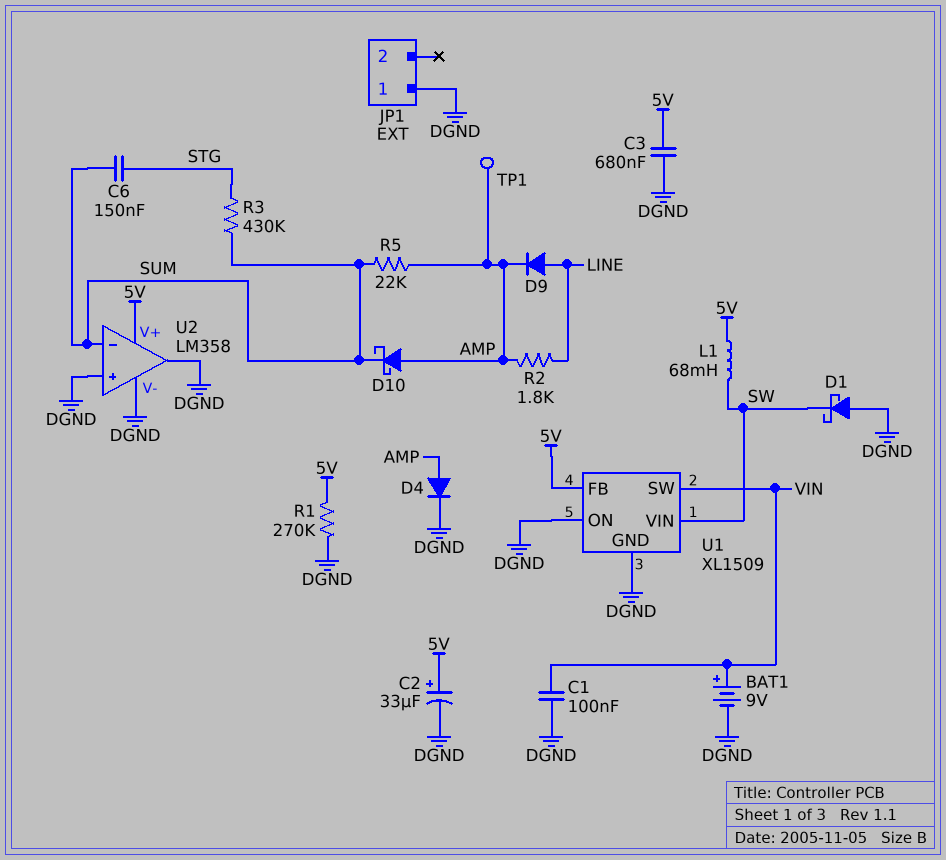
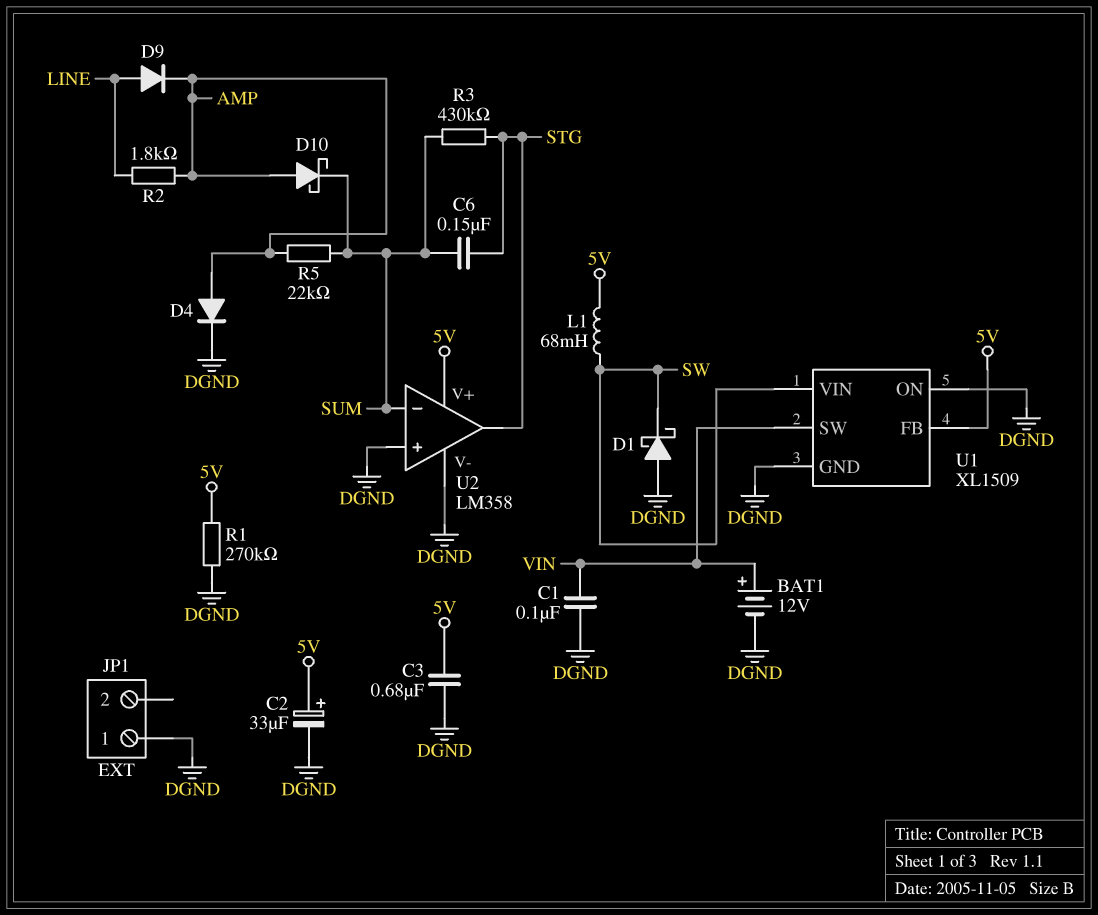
BAT1: 9V (plus VIN, minus DGND) -> 12V (plus VIN, minus DGND)
TP1: test point (AMP) -> none
U2 pin out: DGND -> STG

